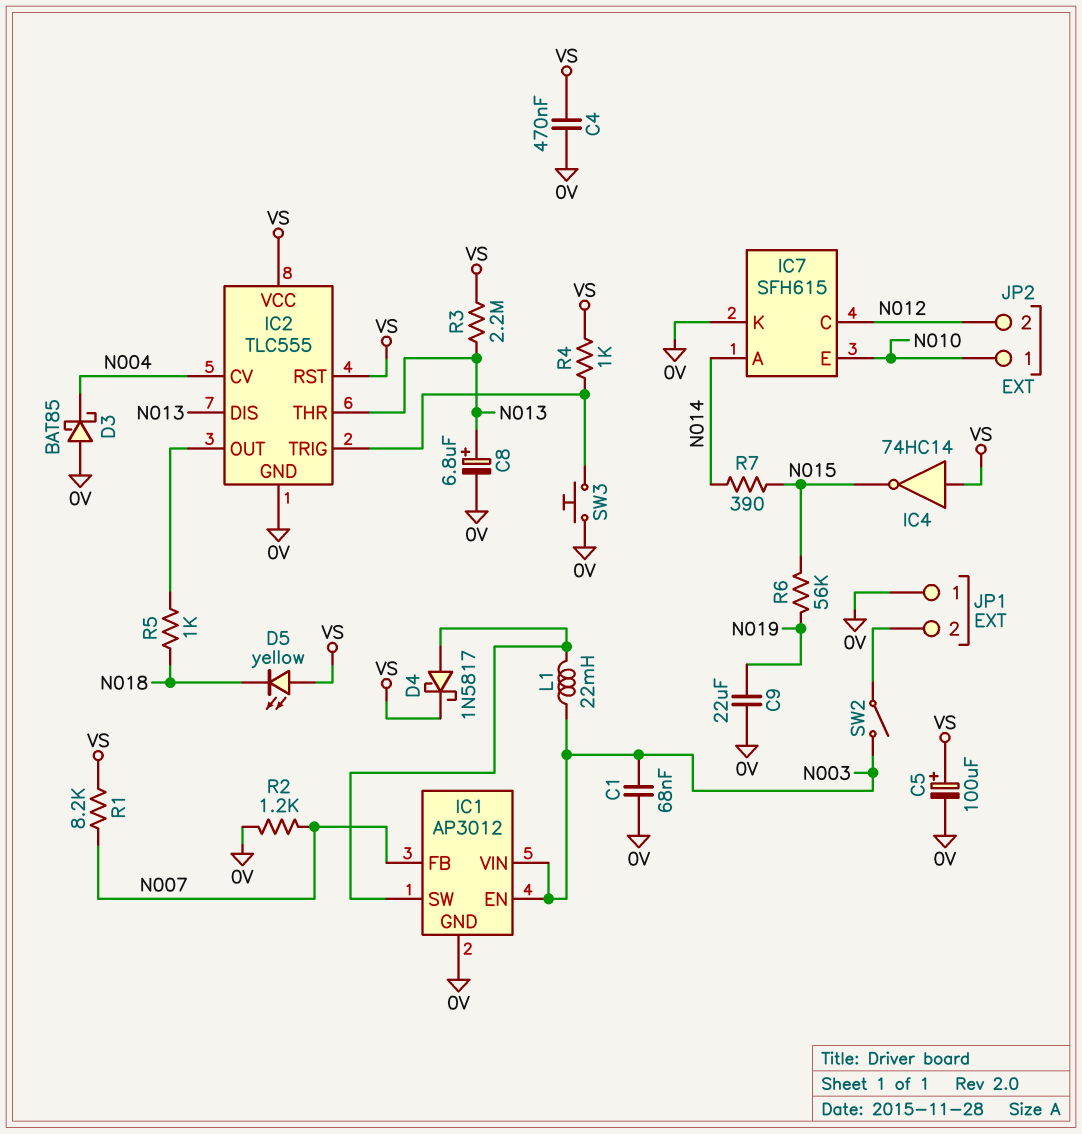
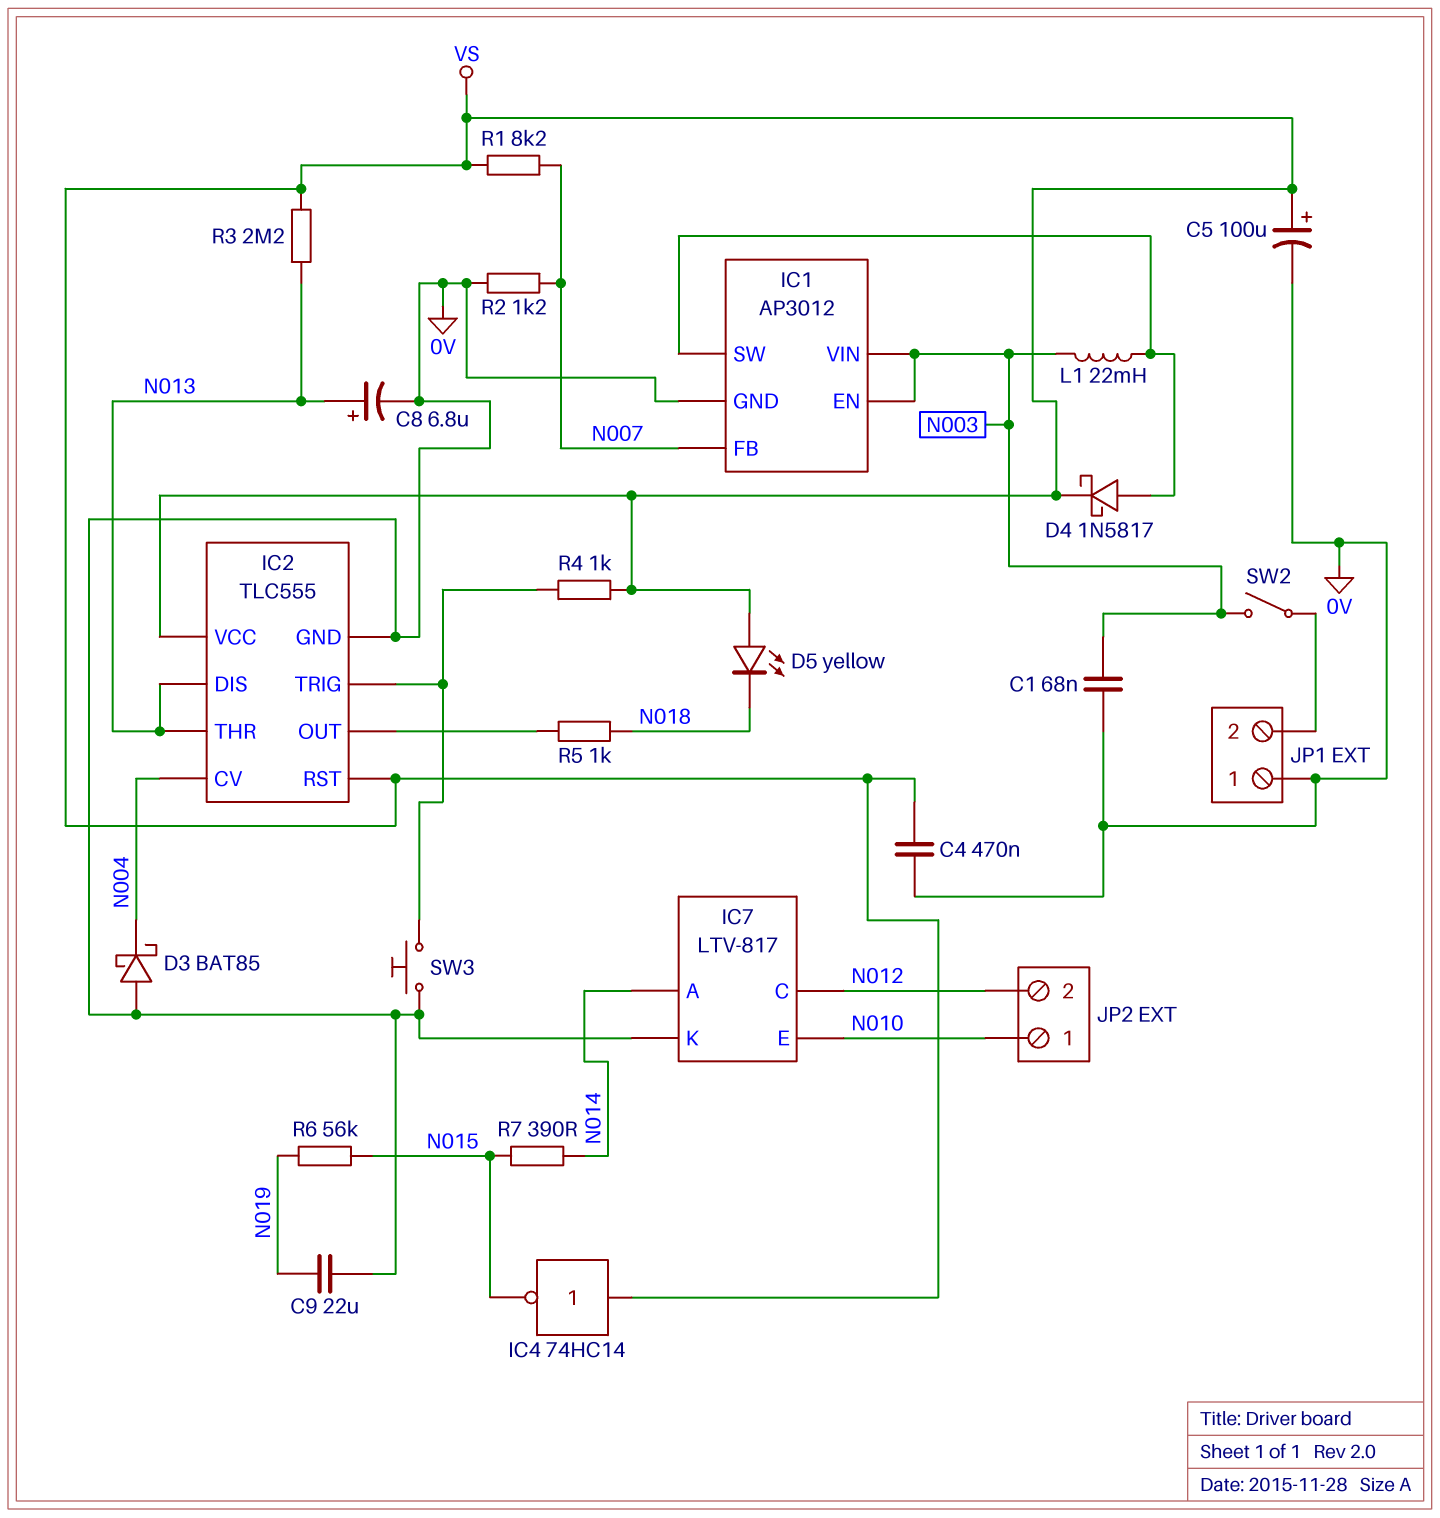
IC7: SFH615 -> LTV-817

